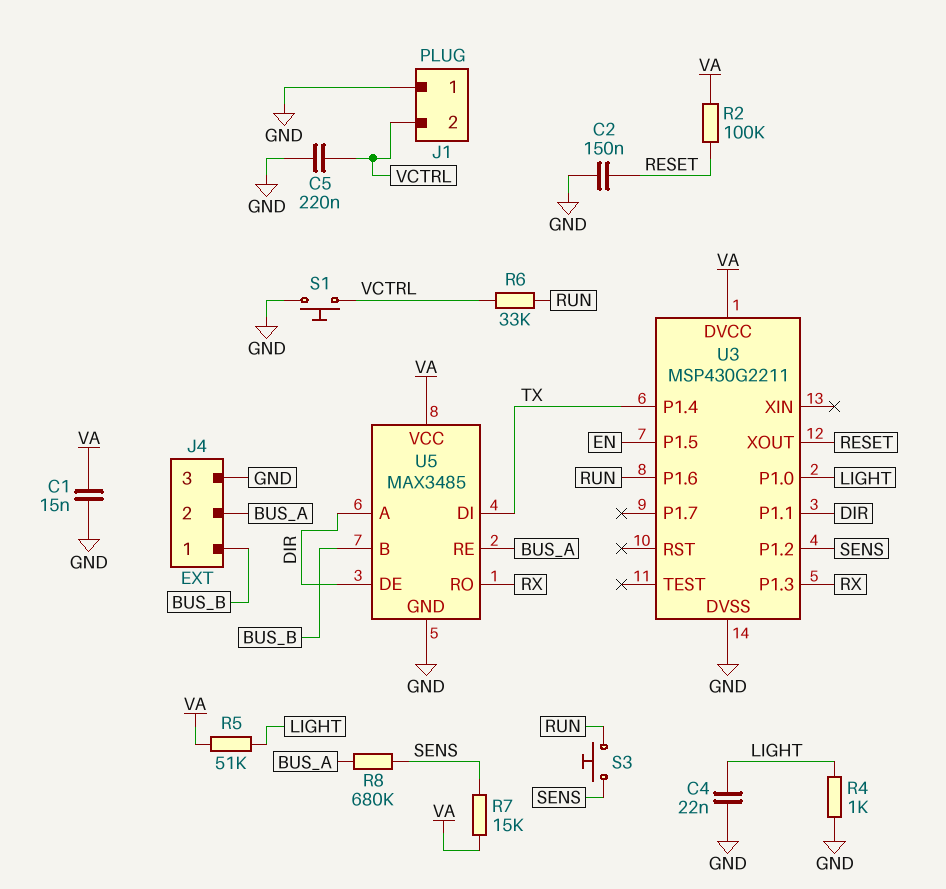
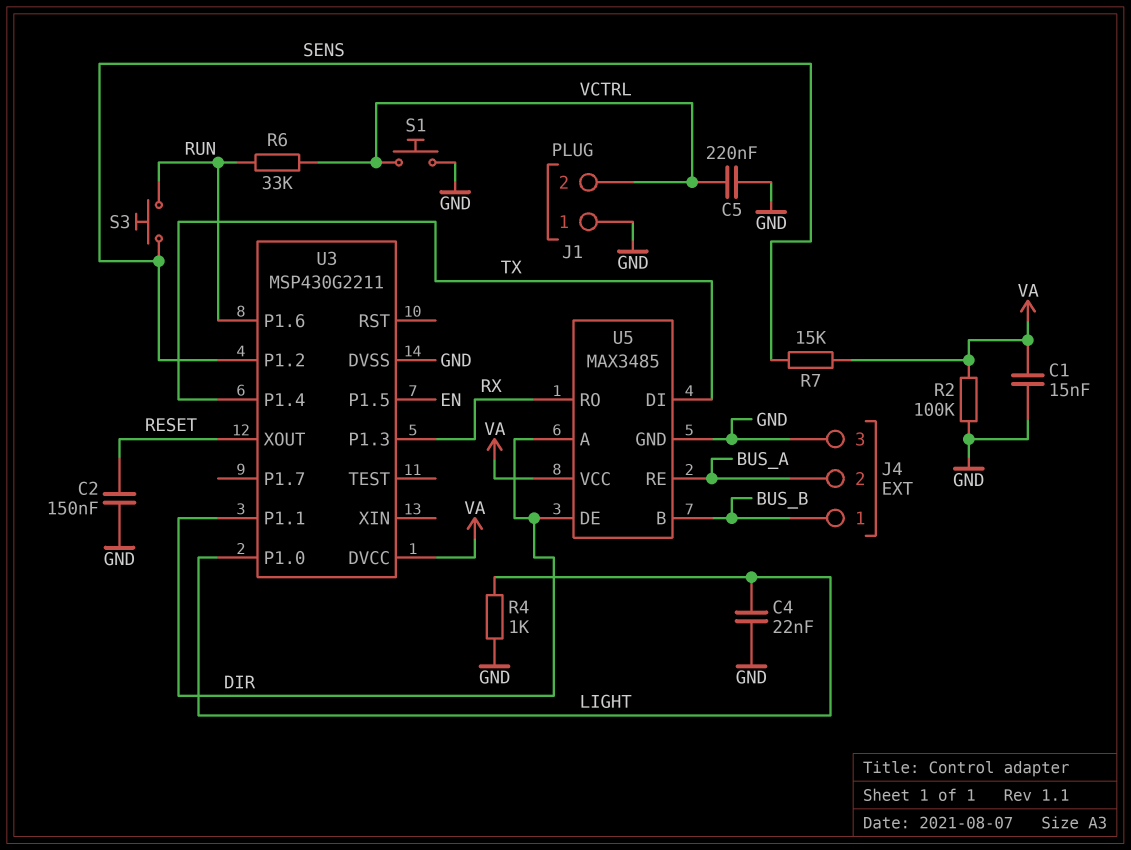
R2: 100k (RESET, VA) -> 100k (GND, VA)
R5: 51k (LIGHT, VA) -> none
R8: 680k (BUS_A, SENS) -> none

